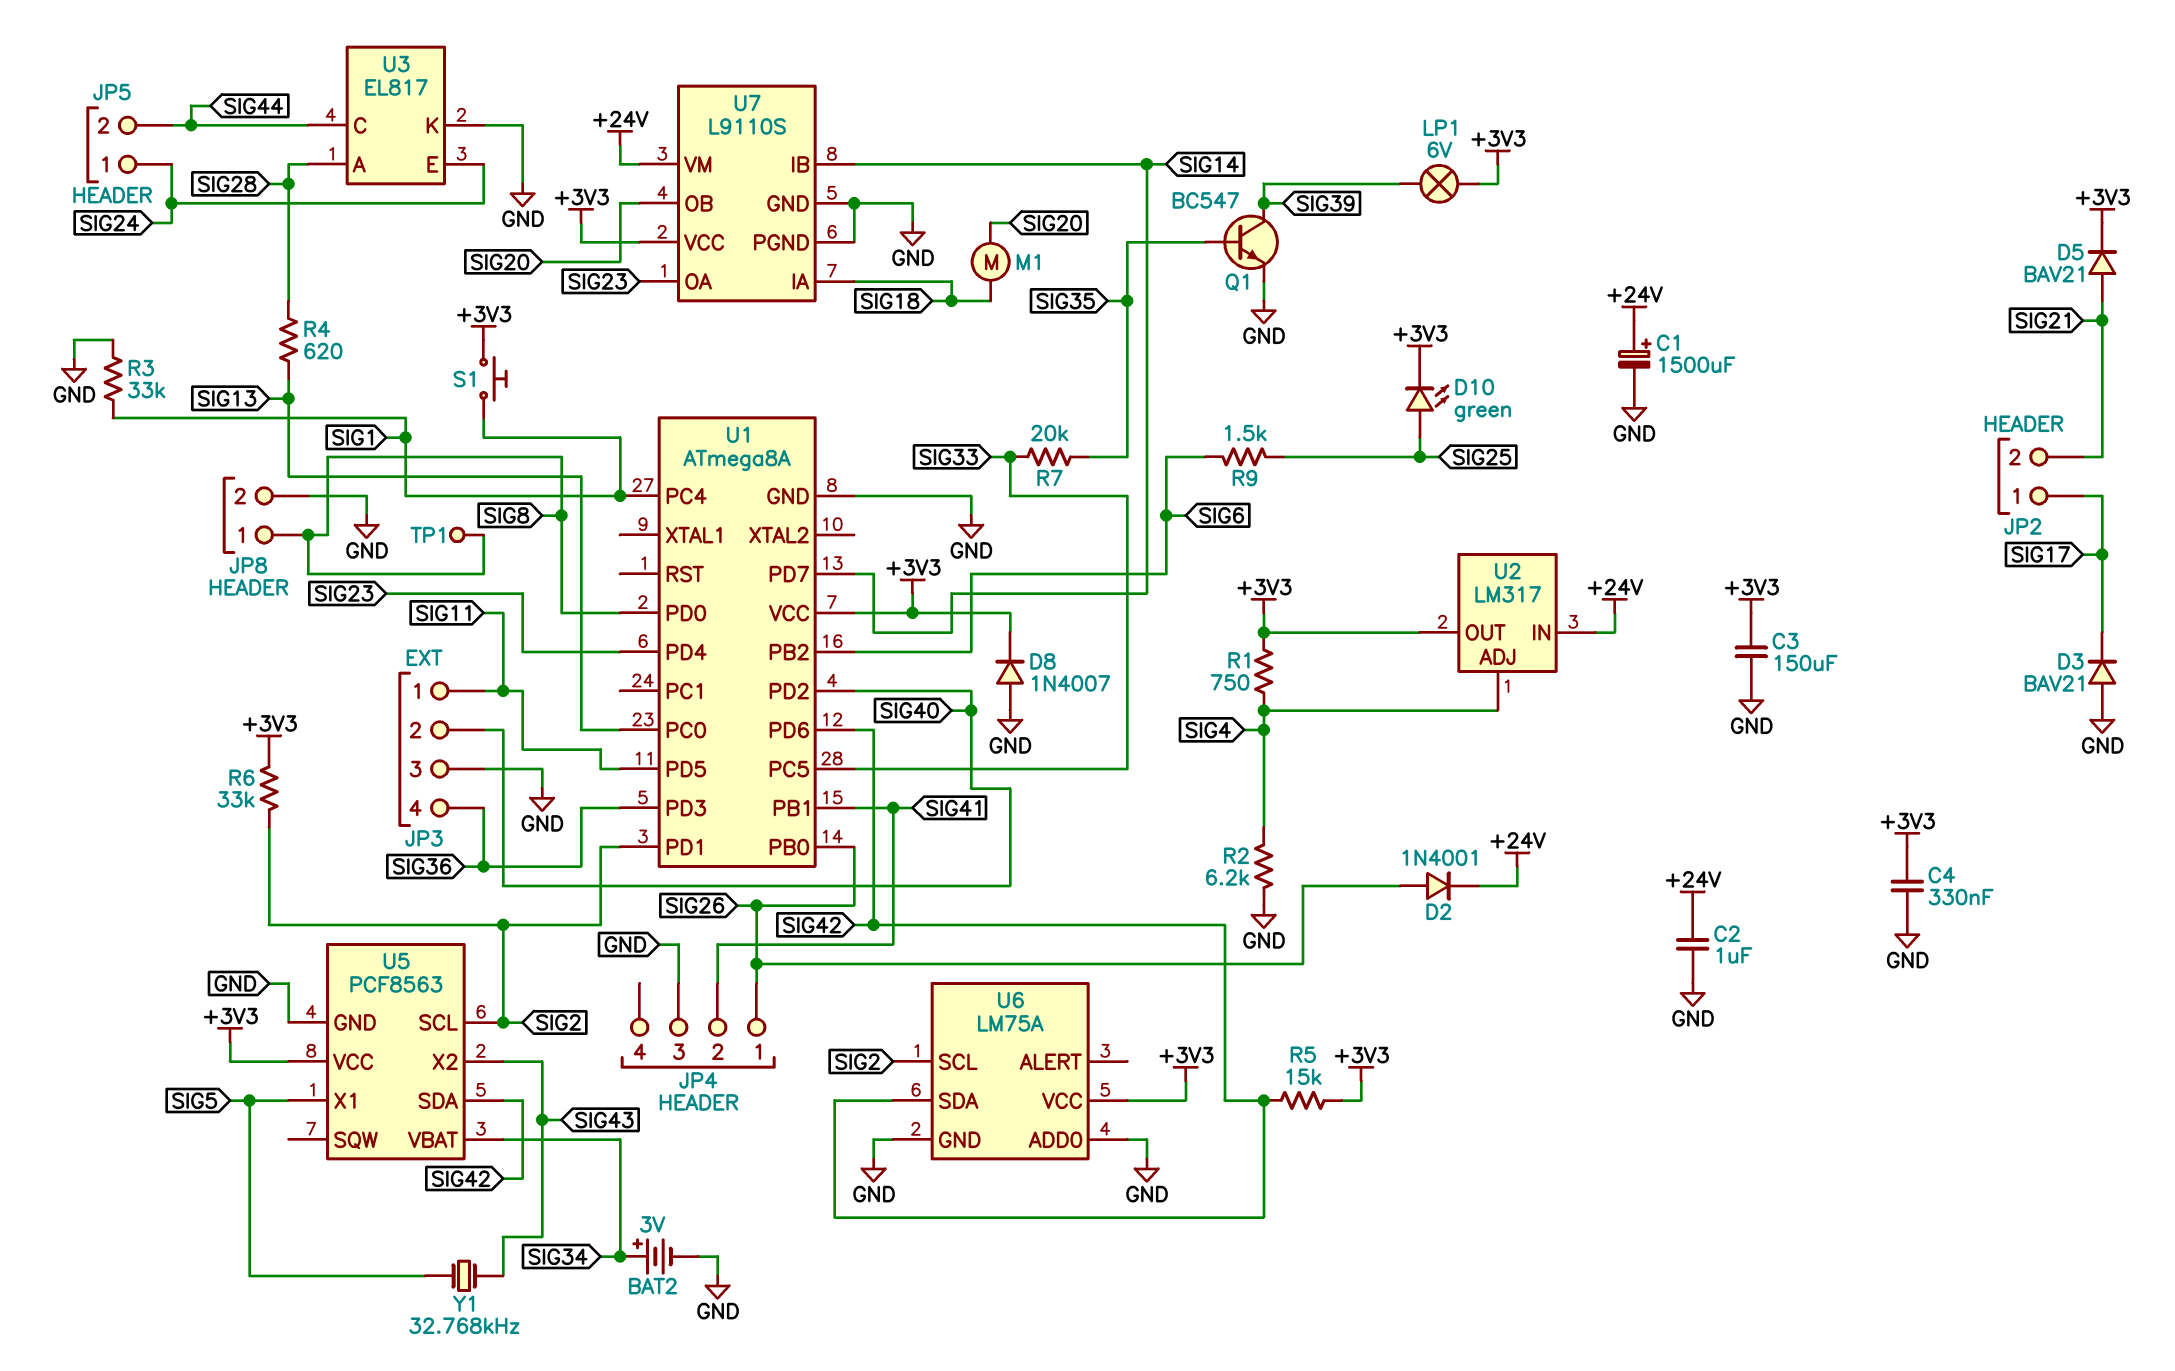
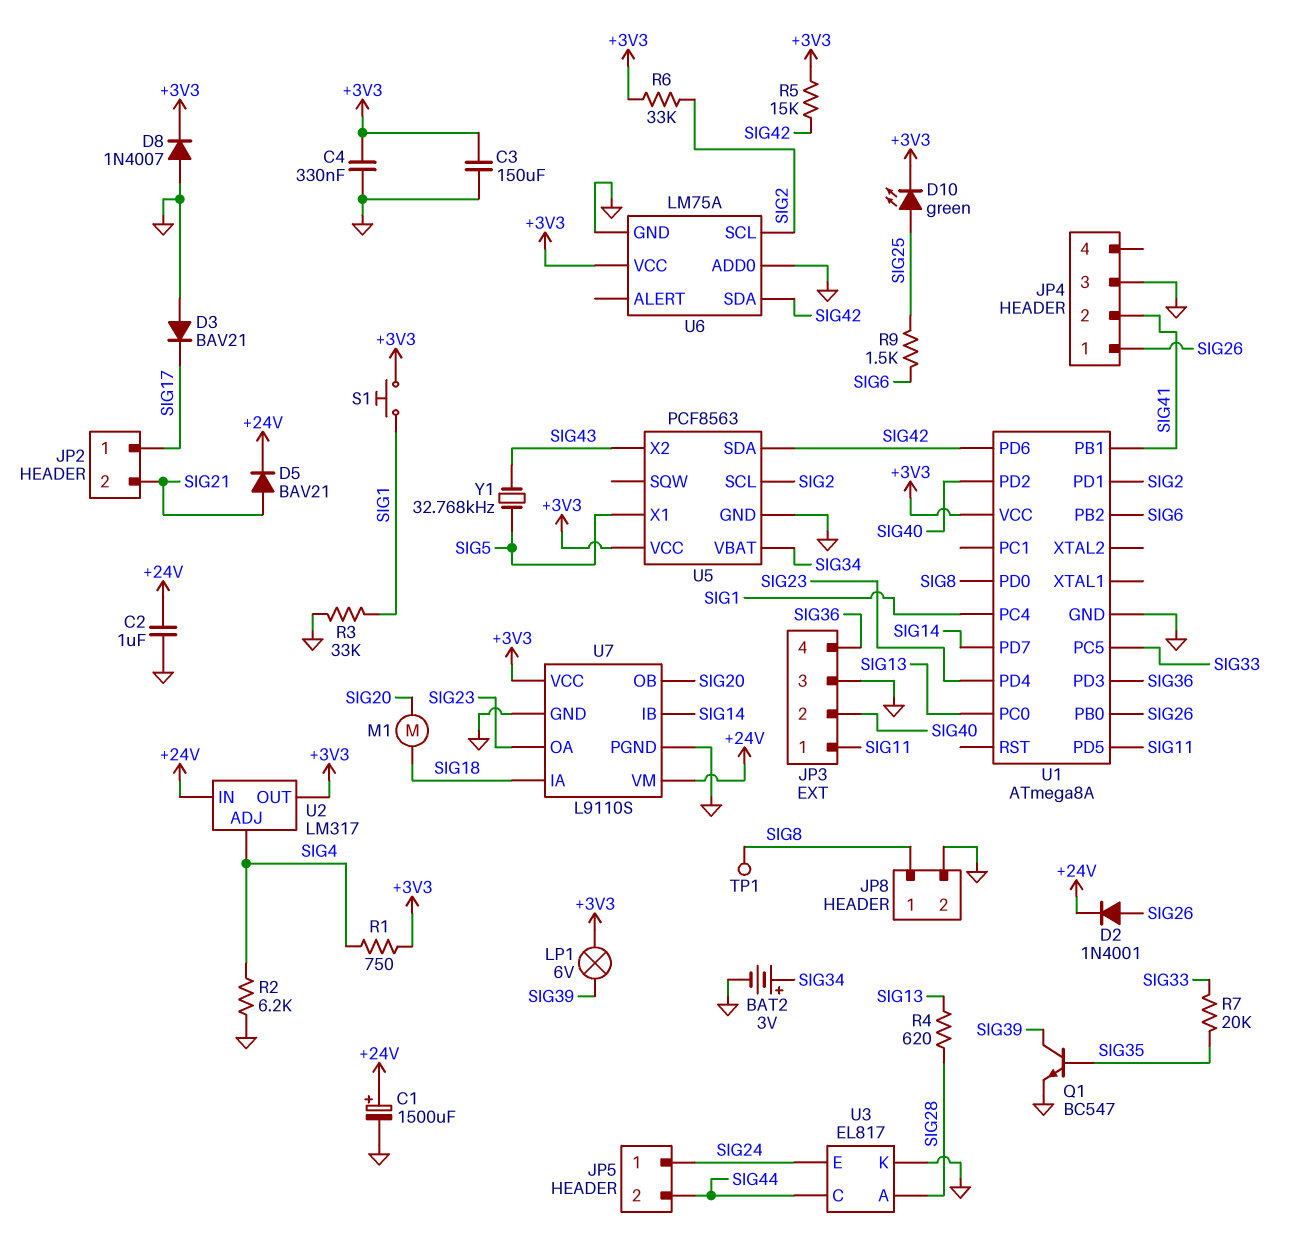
D5: diode BAV21 (A SIG21, K +3V3) -> diode BAV21 (A SIG21, K +24V)

